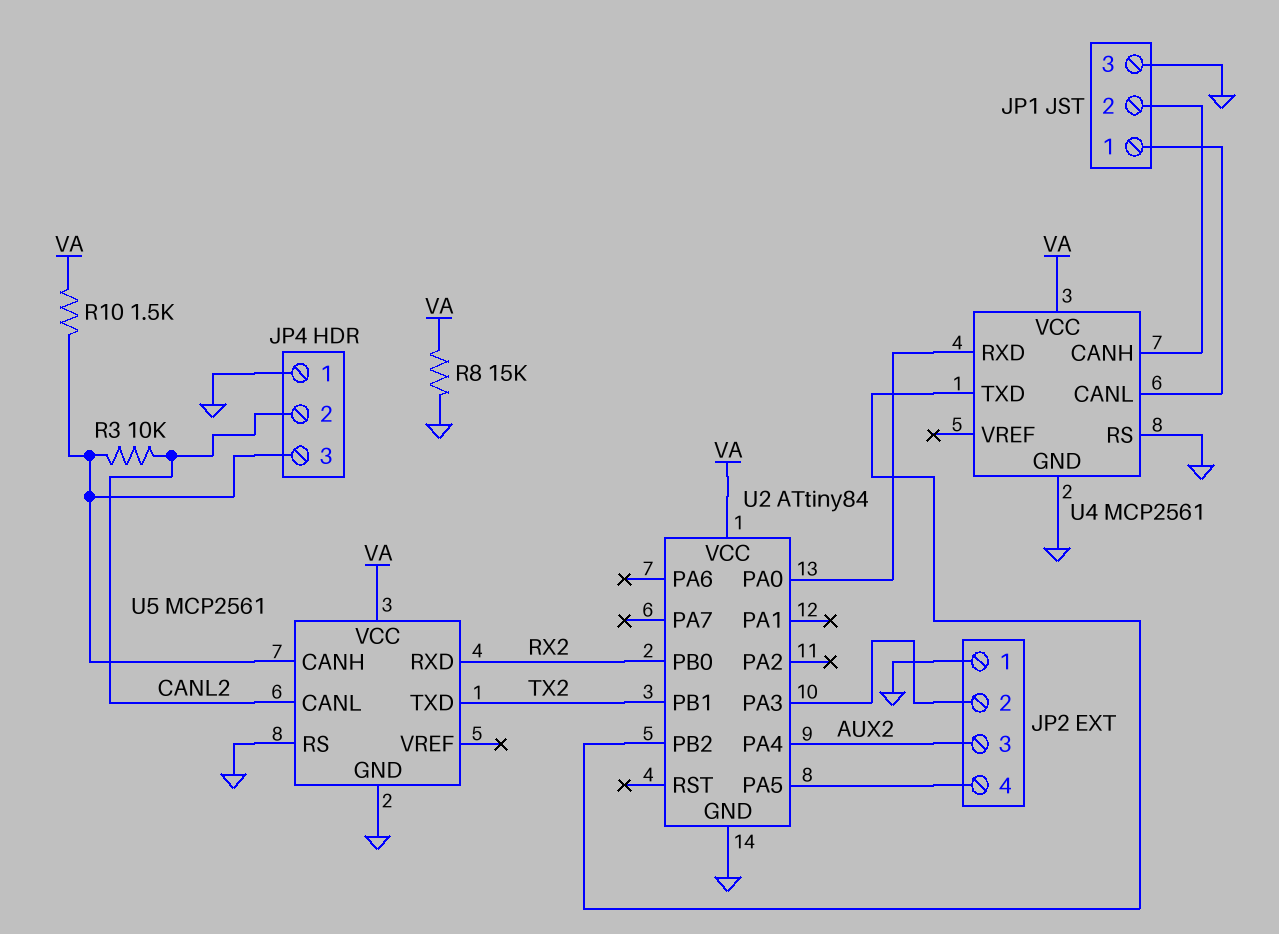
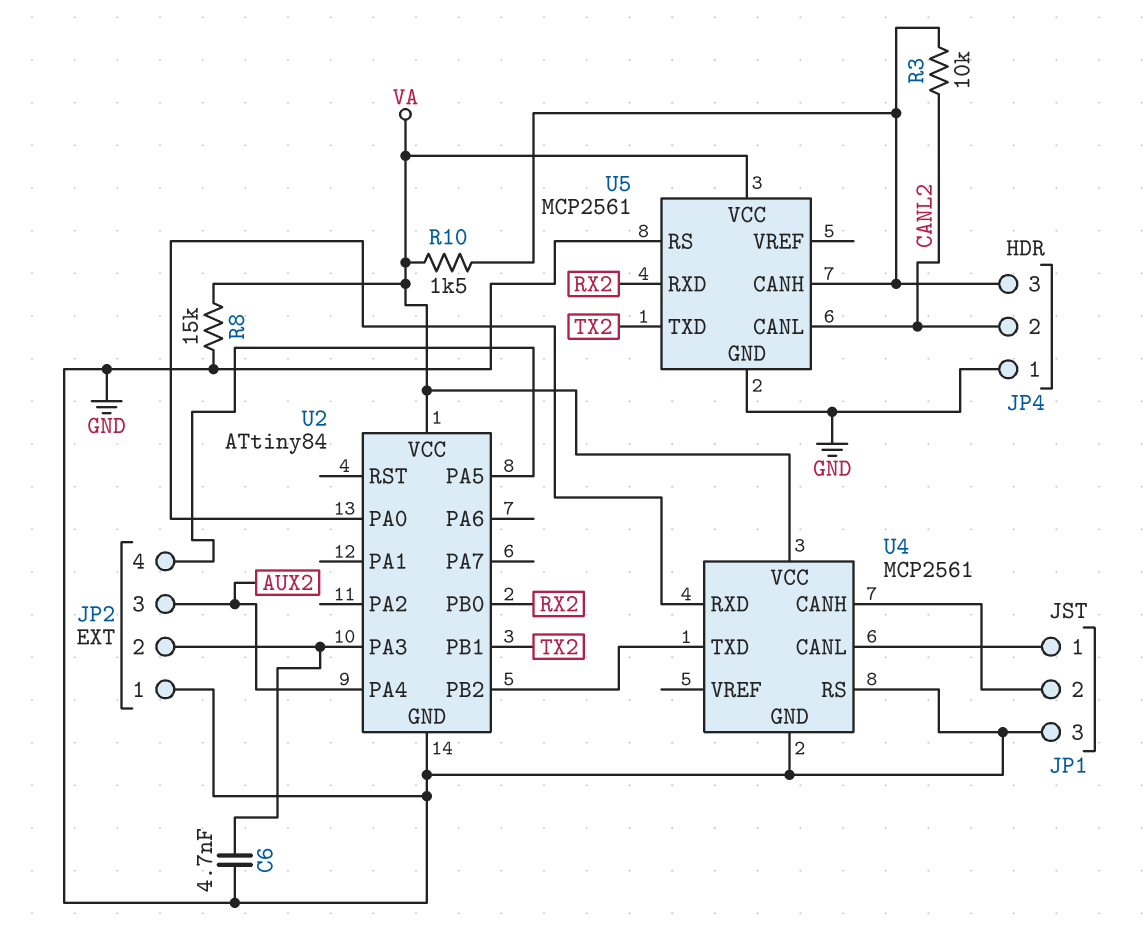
C6: none -> 4.7nF (GND, JP2/2)

